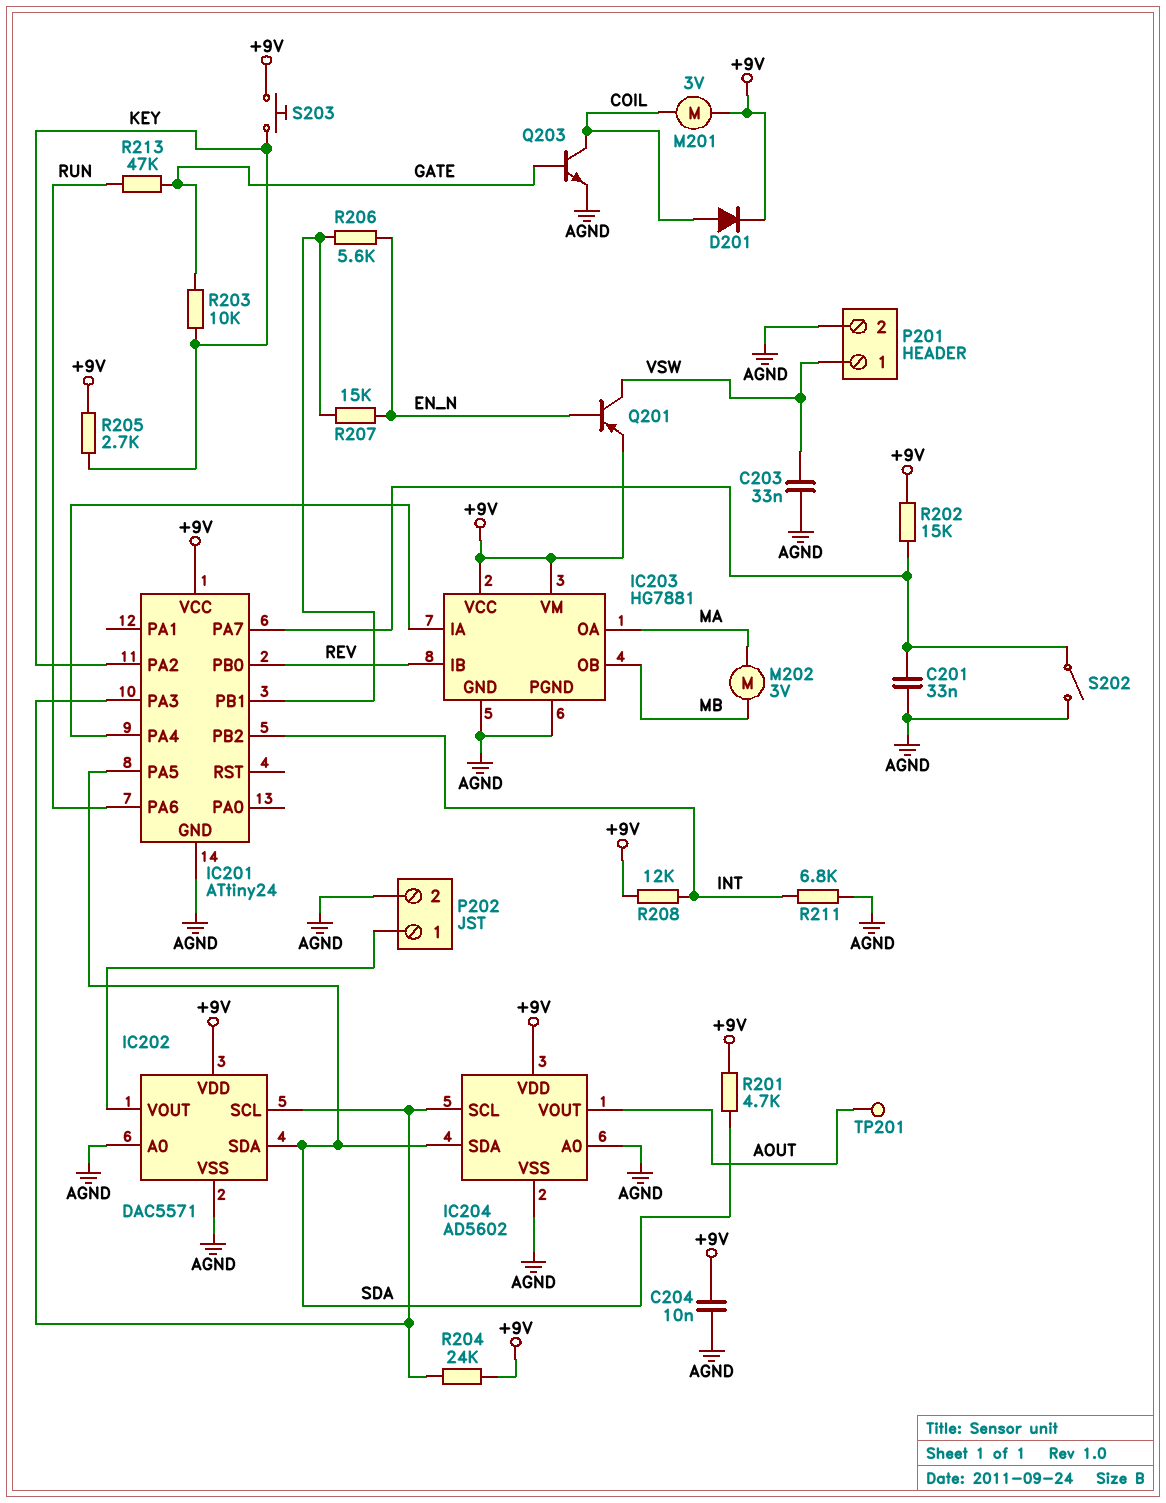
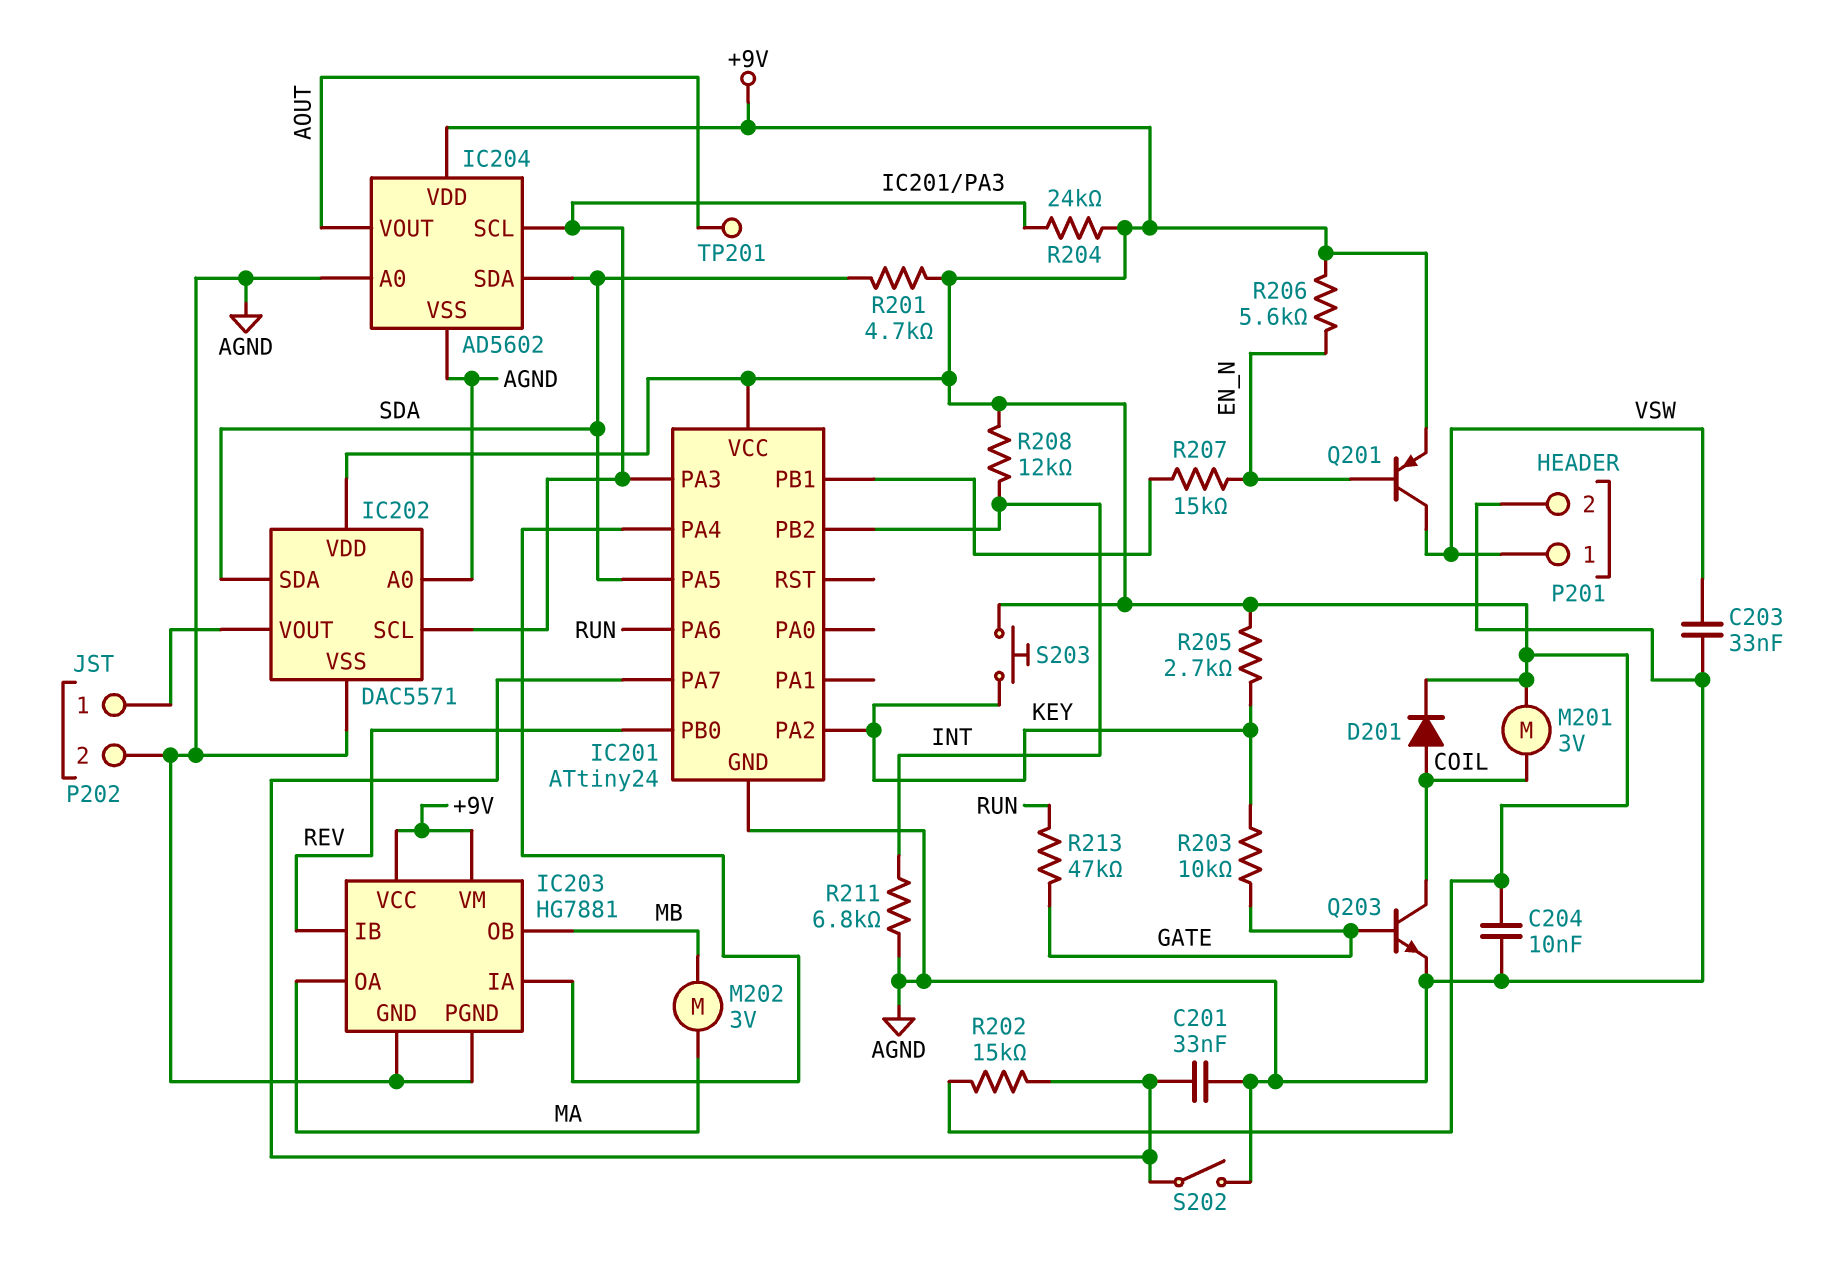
R206: 5.6k (EN_N, IC201/PB1) -> 5.6k (+9V, EN_N)

